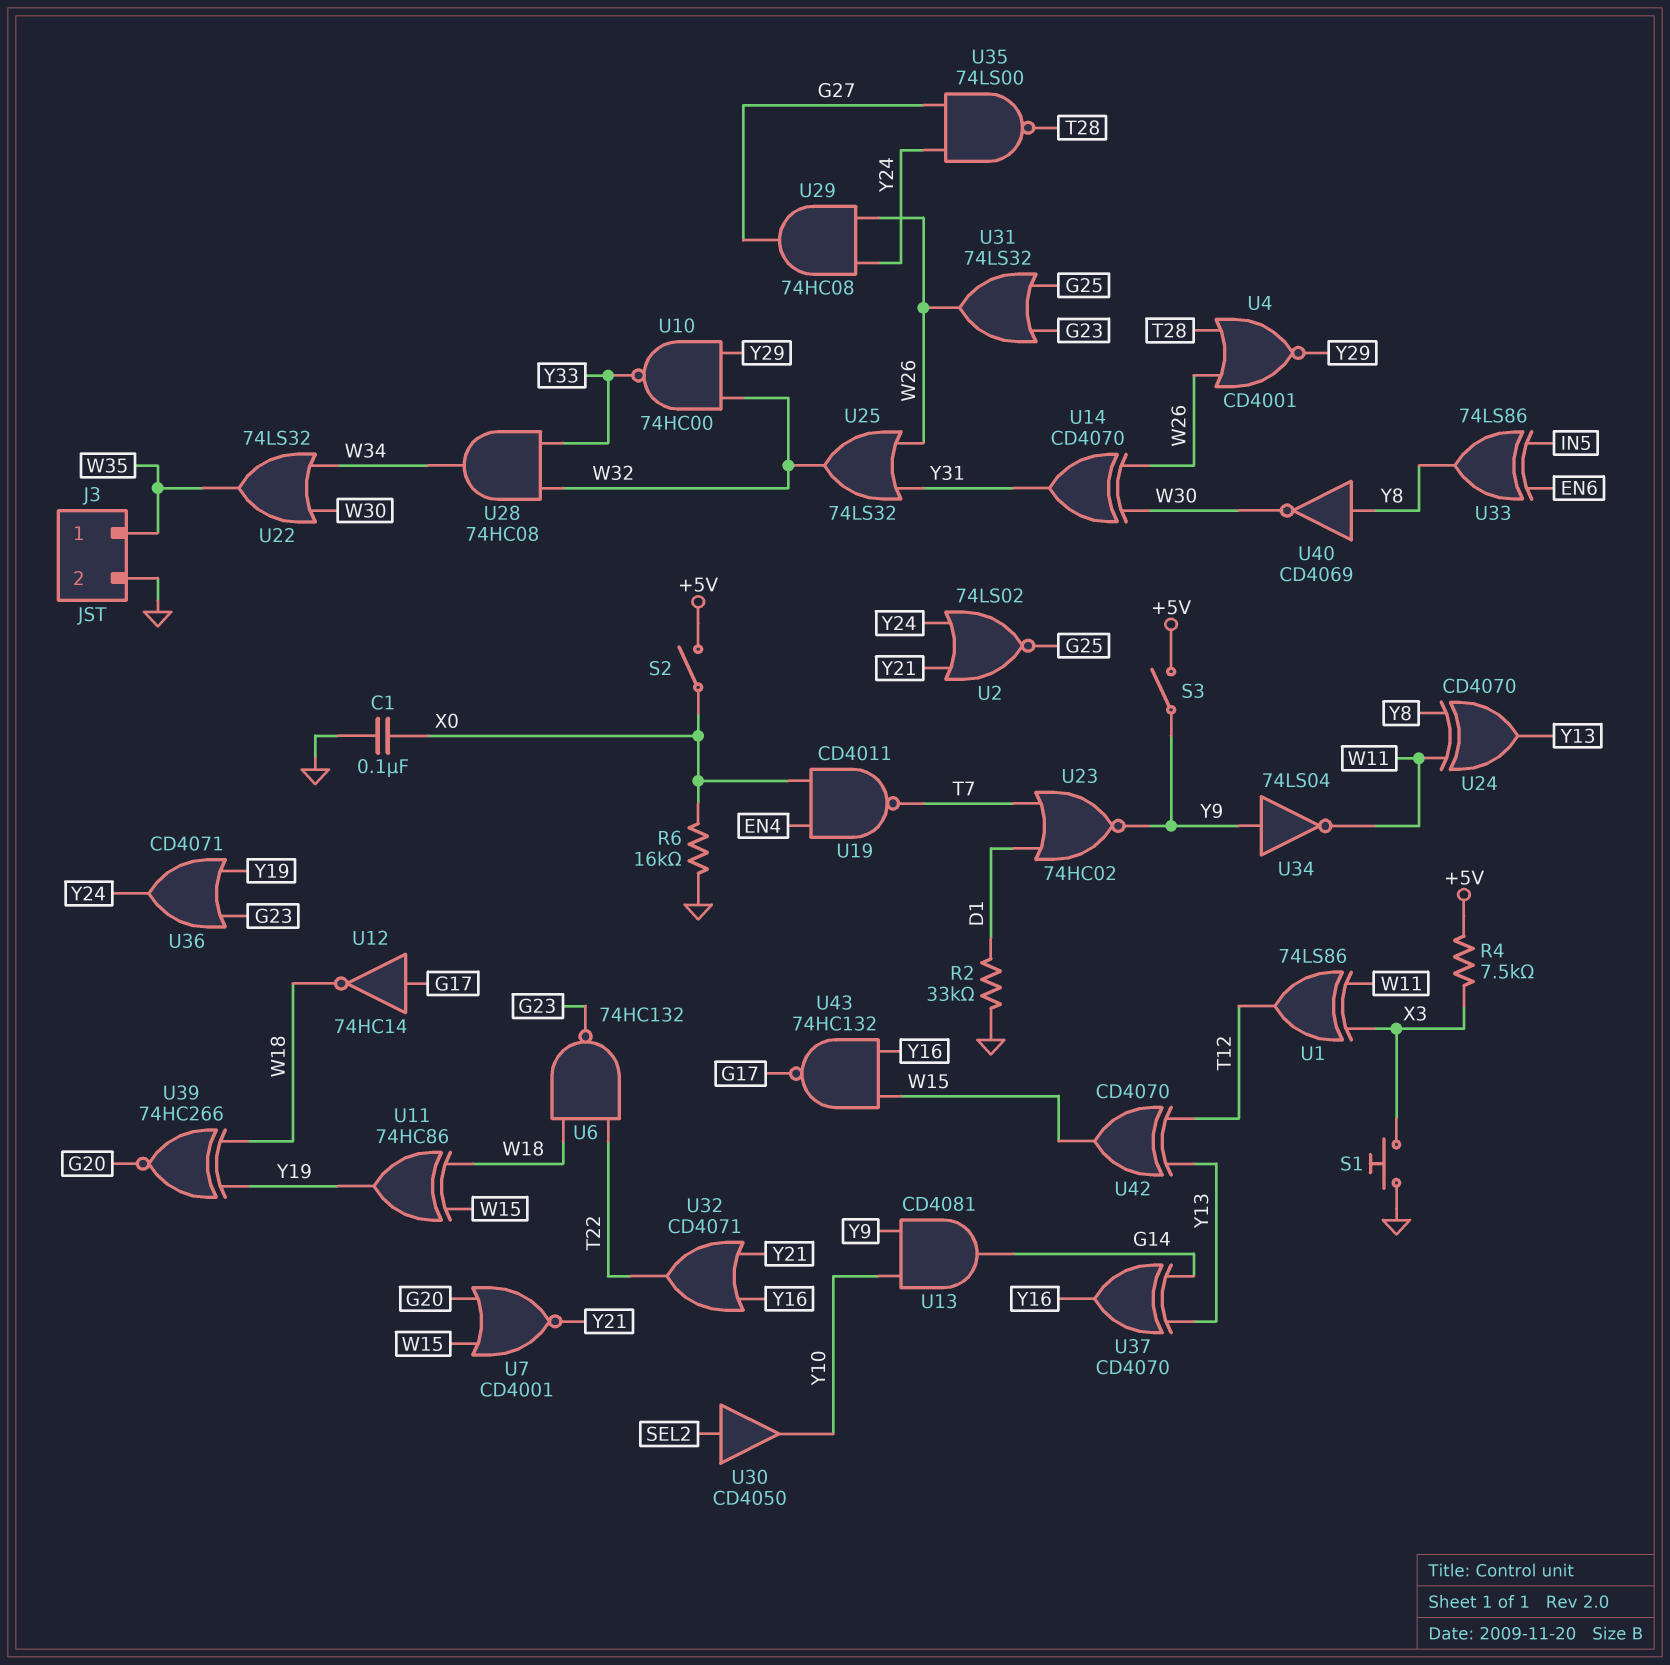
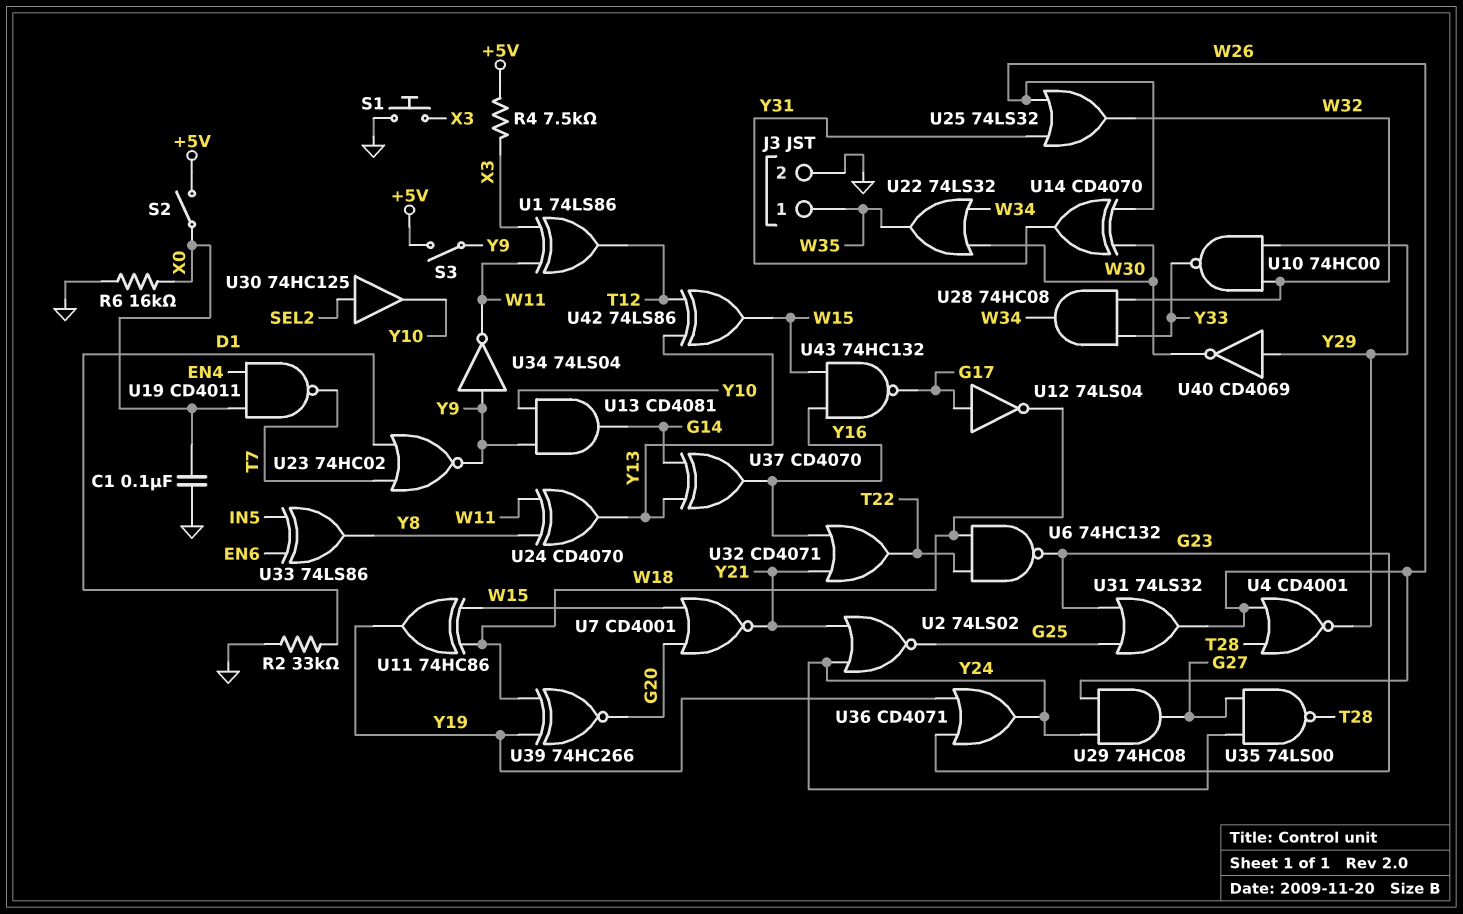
U12: NOT 74HC14 (in G17, out W18) -> NOT 74LS04 (in G17, out W18)
U30: buffer CD4050 (in SEL2, out Y10) -> buffer 74HC125 (in SEL2, out Y10)
U40: NOT CD4069 (in Y8, out W30) -> NOT CD4069 (in Y29, out W30)
U42: XOR CD4070 (in T12, in Y13, out W15) -> XOR 74LS86 (in T12, in Y13, out W15)

